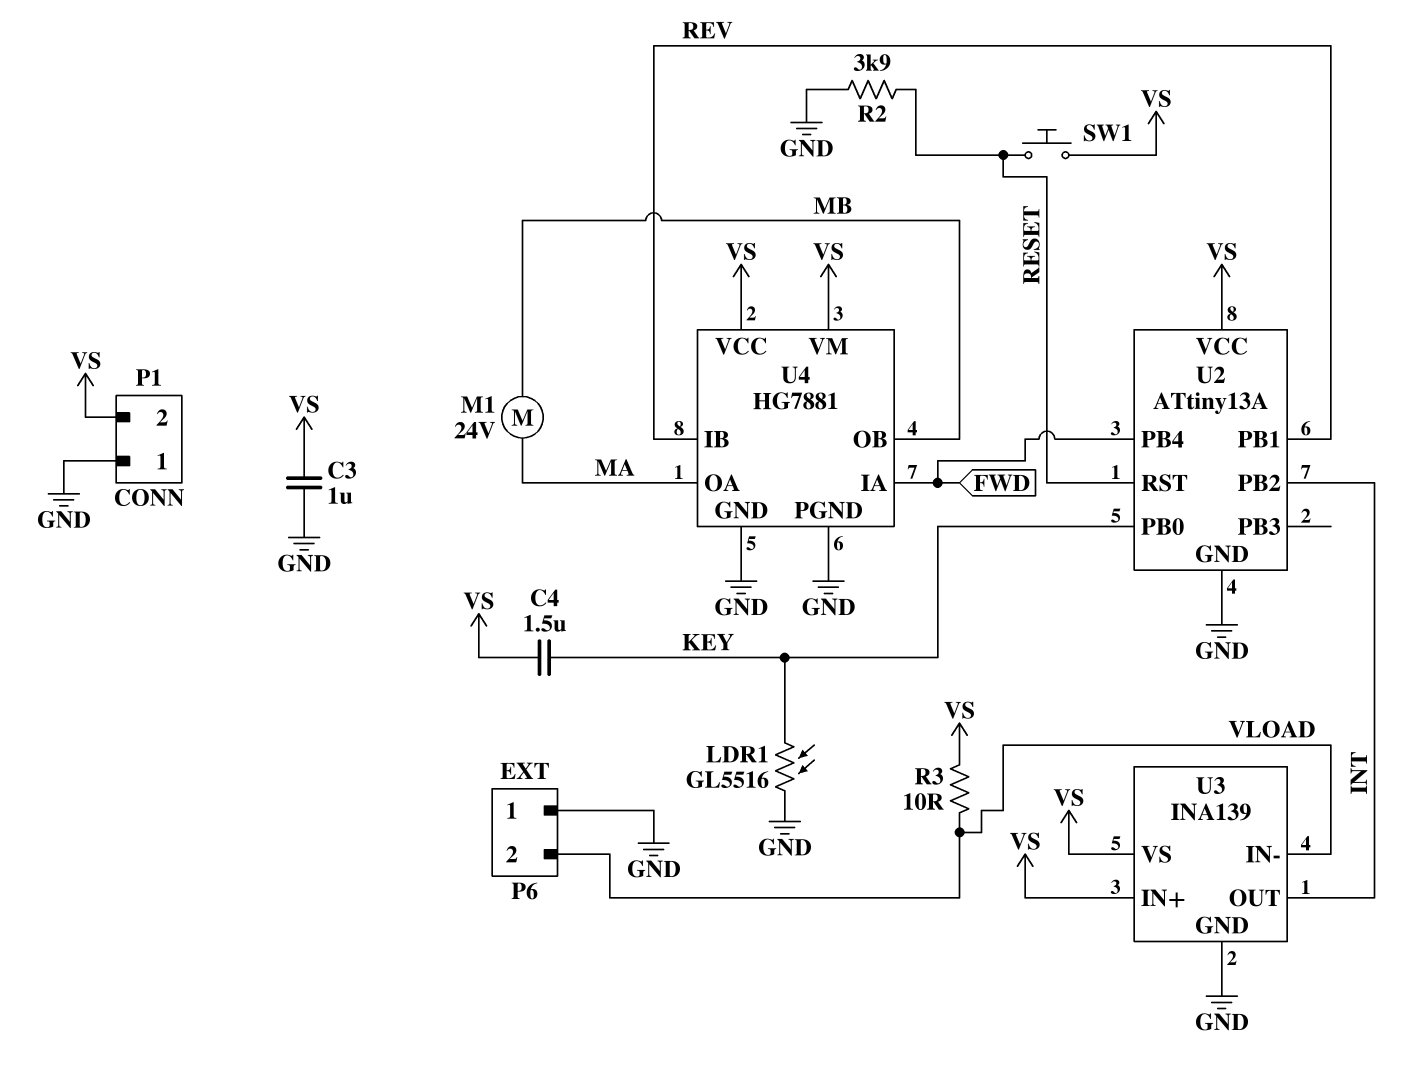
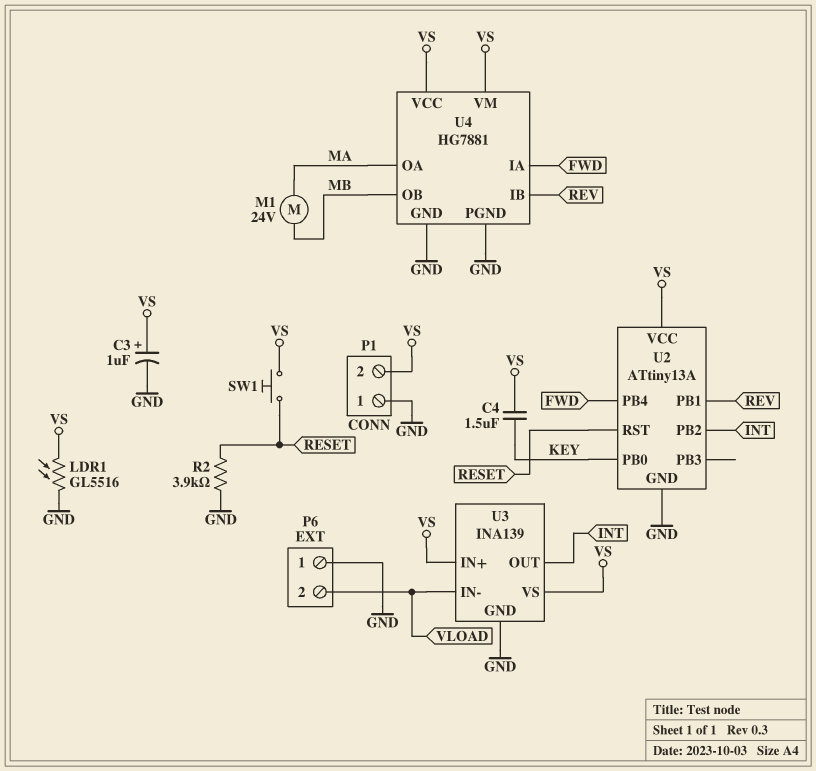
C3: 1uF (GND, VS) -> 1uF (plus VS, minus GND)
LDR1: GL5516 (GND, KEY) -> GL5516 (GND, VS)
R3: 10 (VLOAD, VS) -> none

